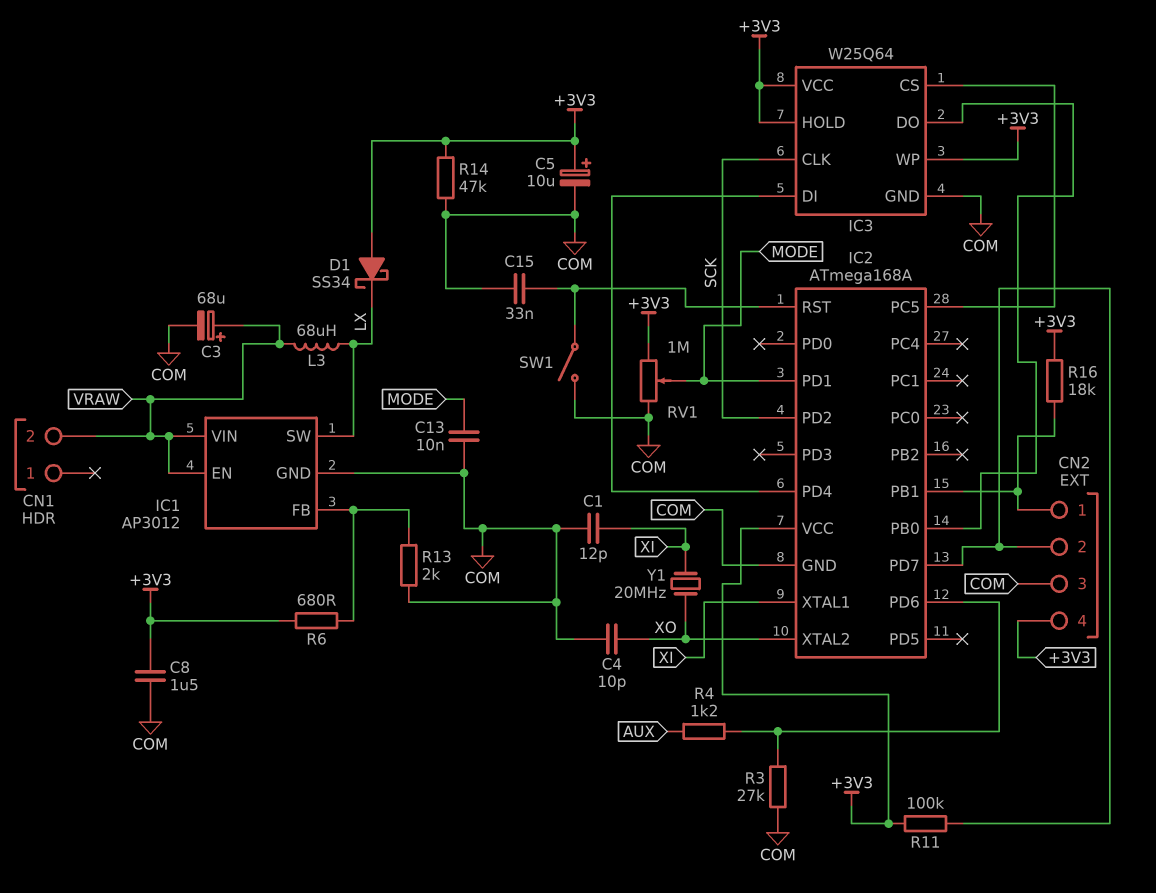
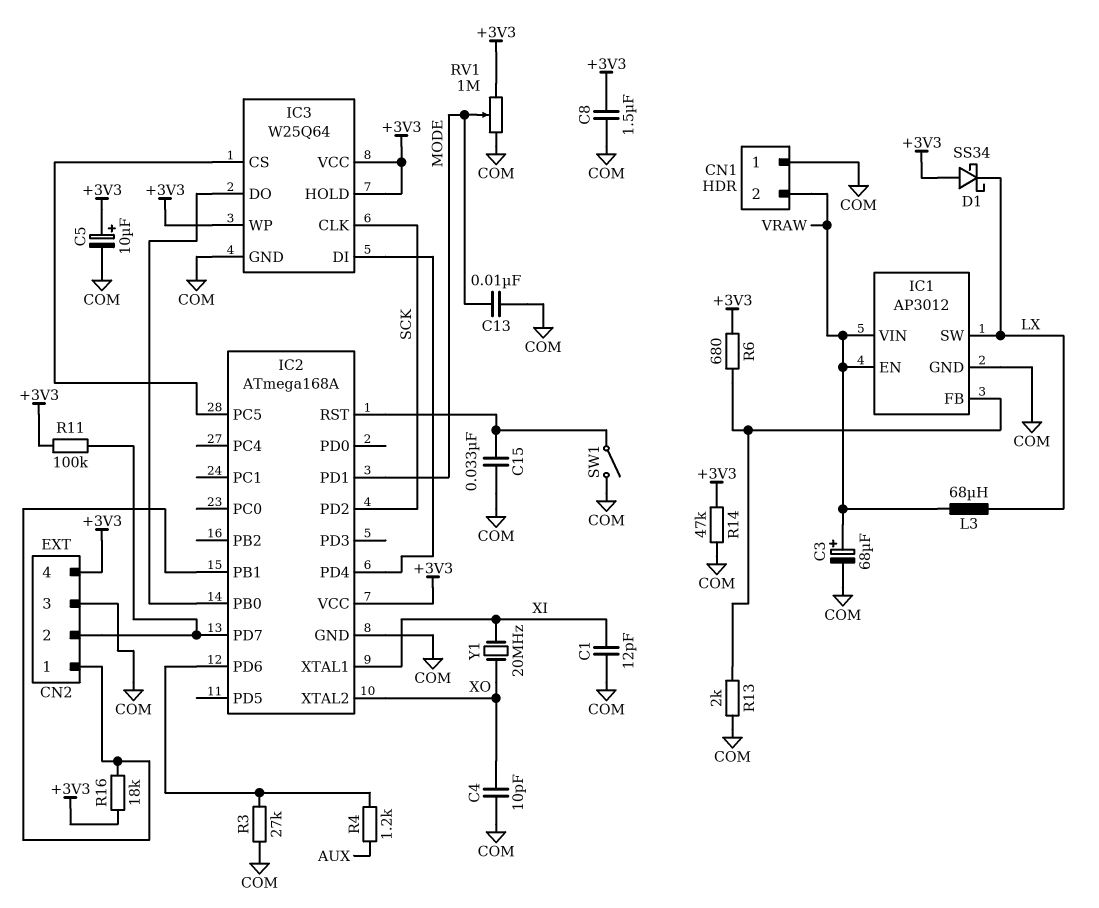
CN1 pin 1: none -> COM

